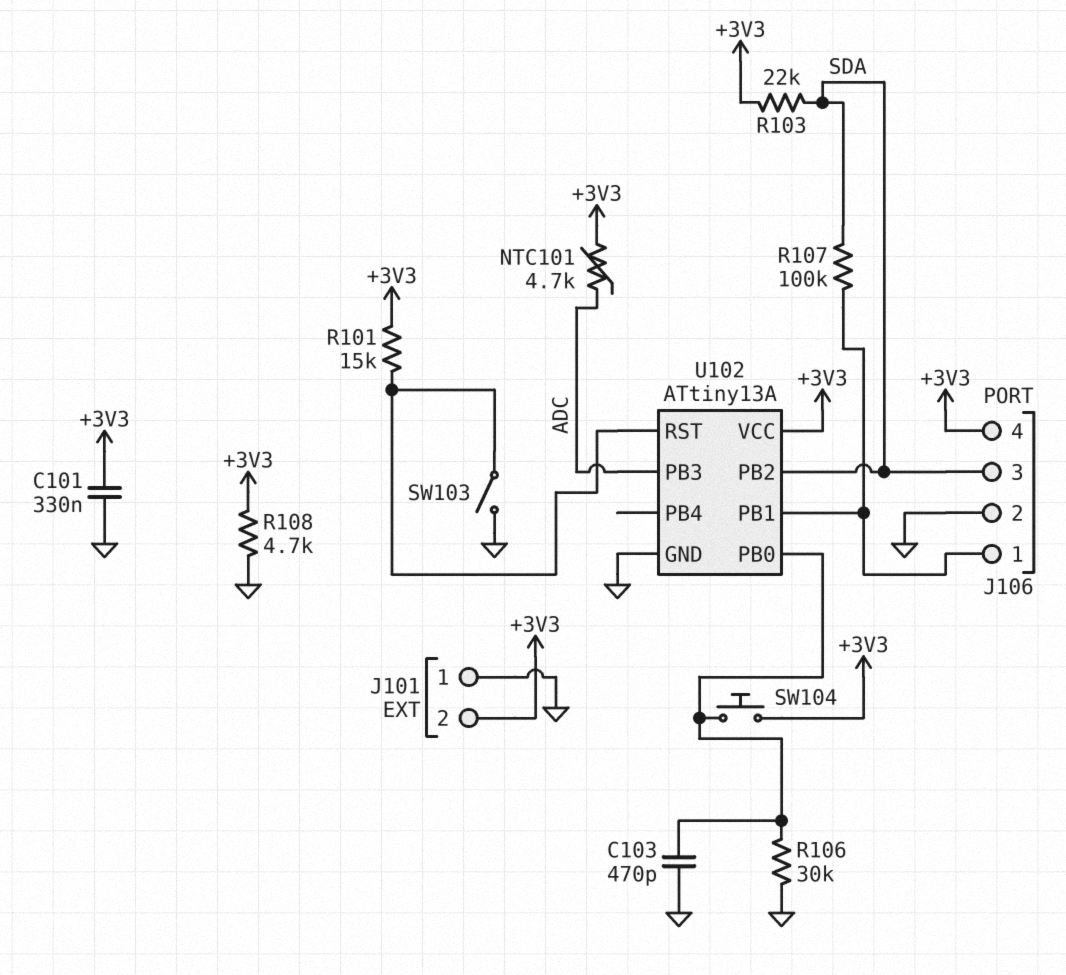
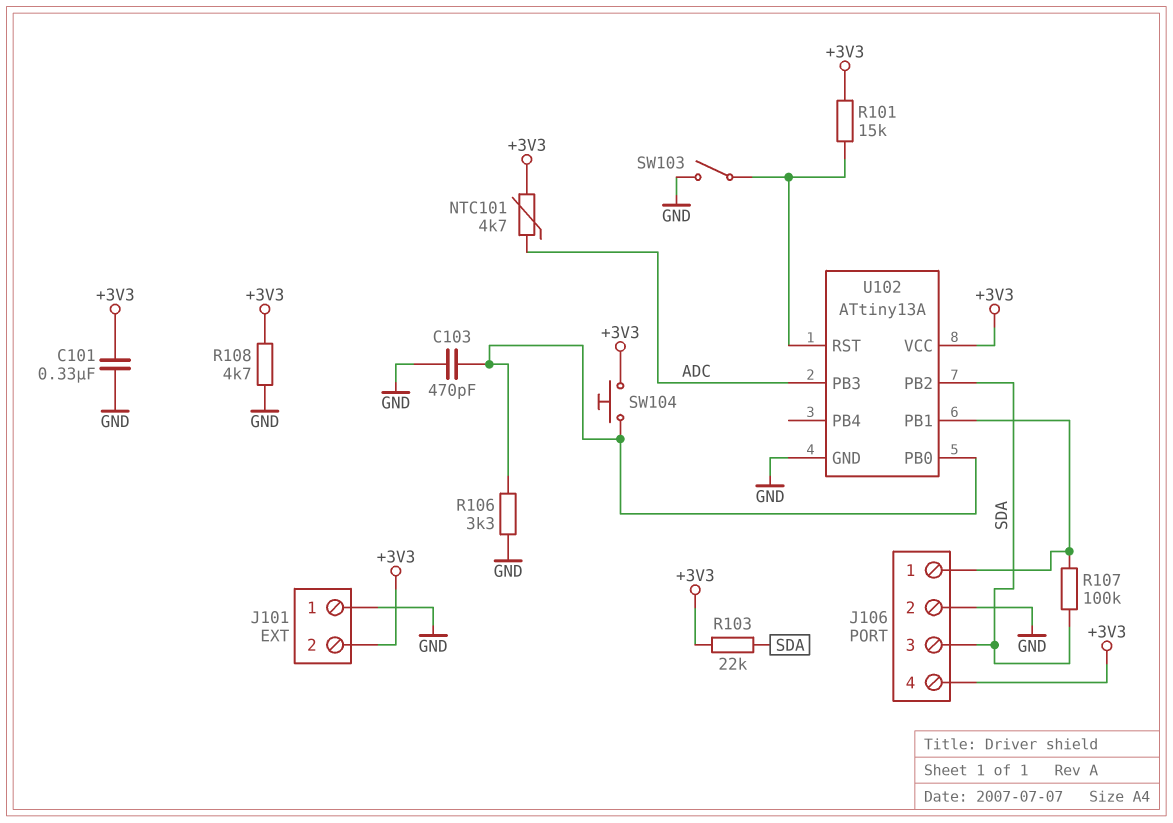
R106: 30k (GND, U102/PB0) -> 3.3k (GND, U102/PB0)

